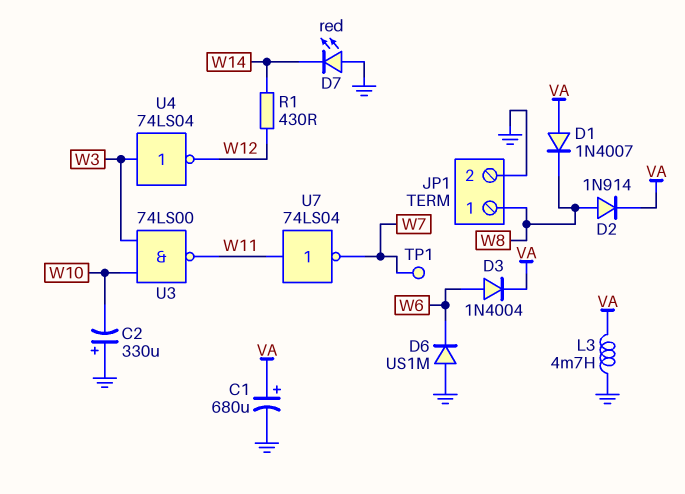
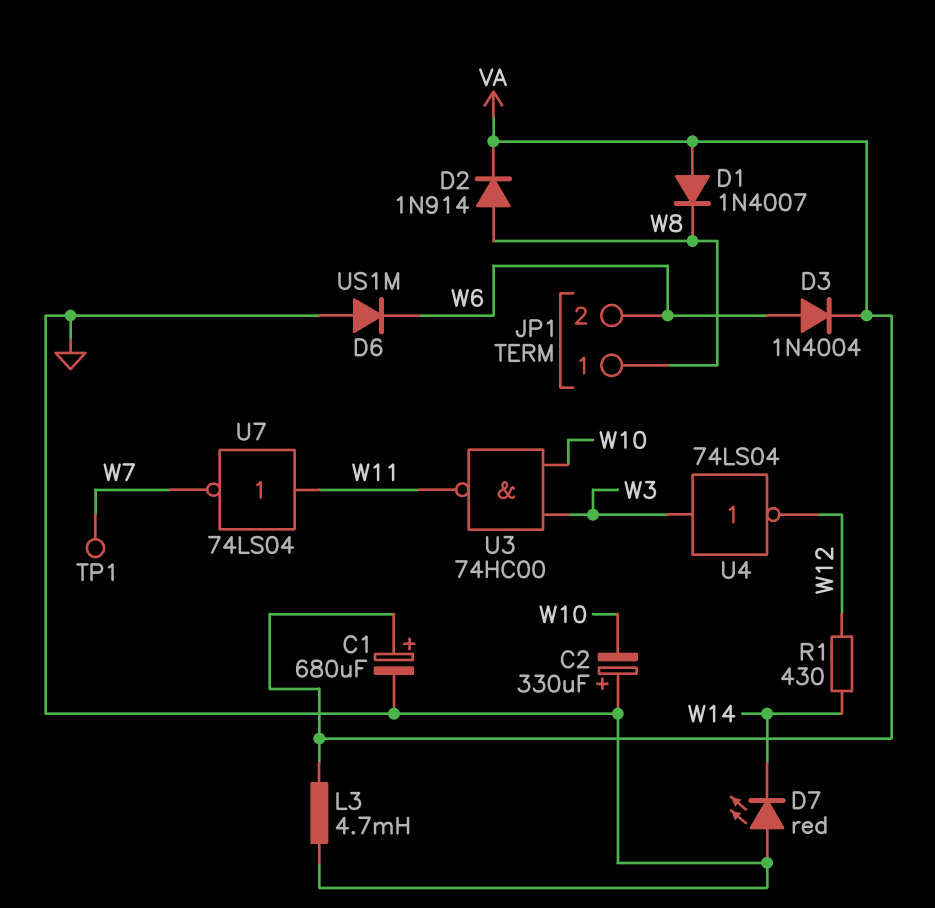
JP1 pin 2: GND -> W6
U3: NAND 74LS00 (in W3, in W10, out W11) -> NAND 74HC00 (in W3, in W10, out W11)

